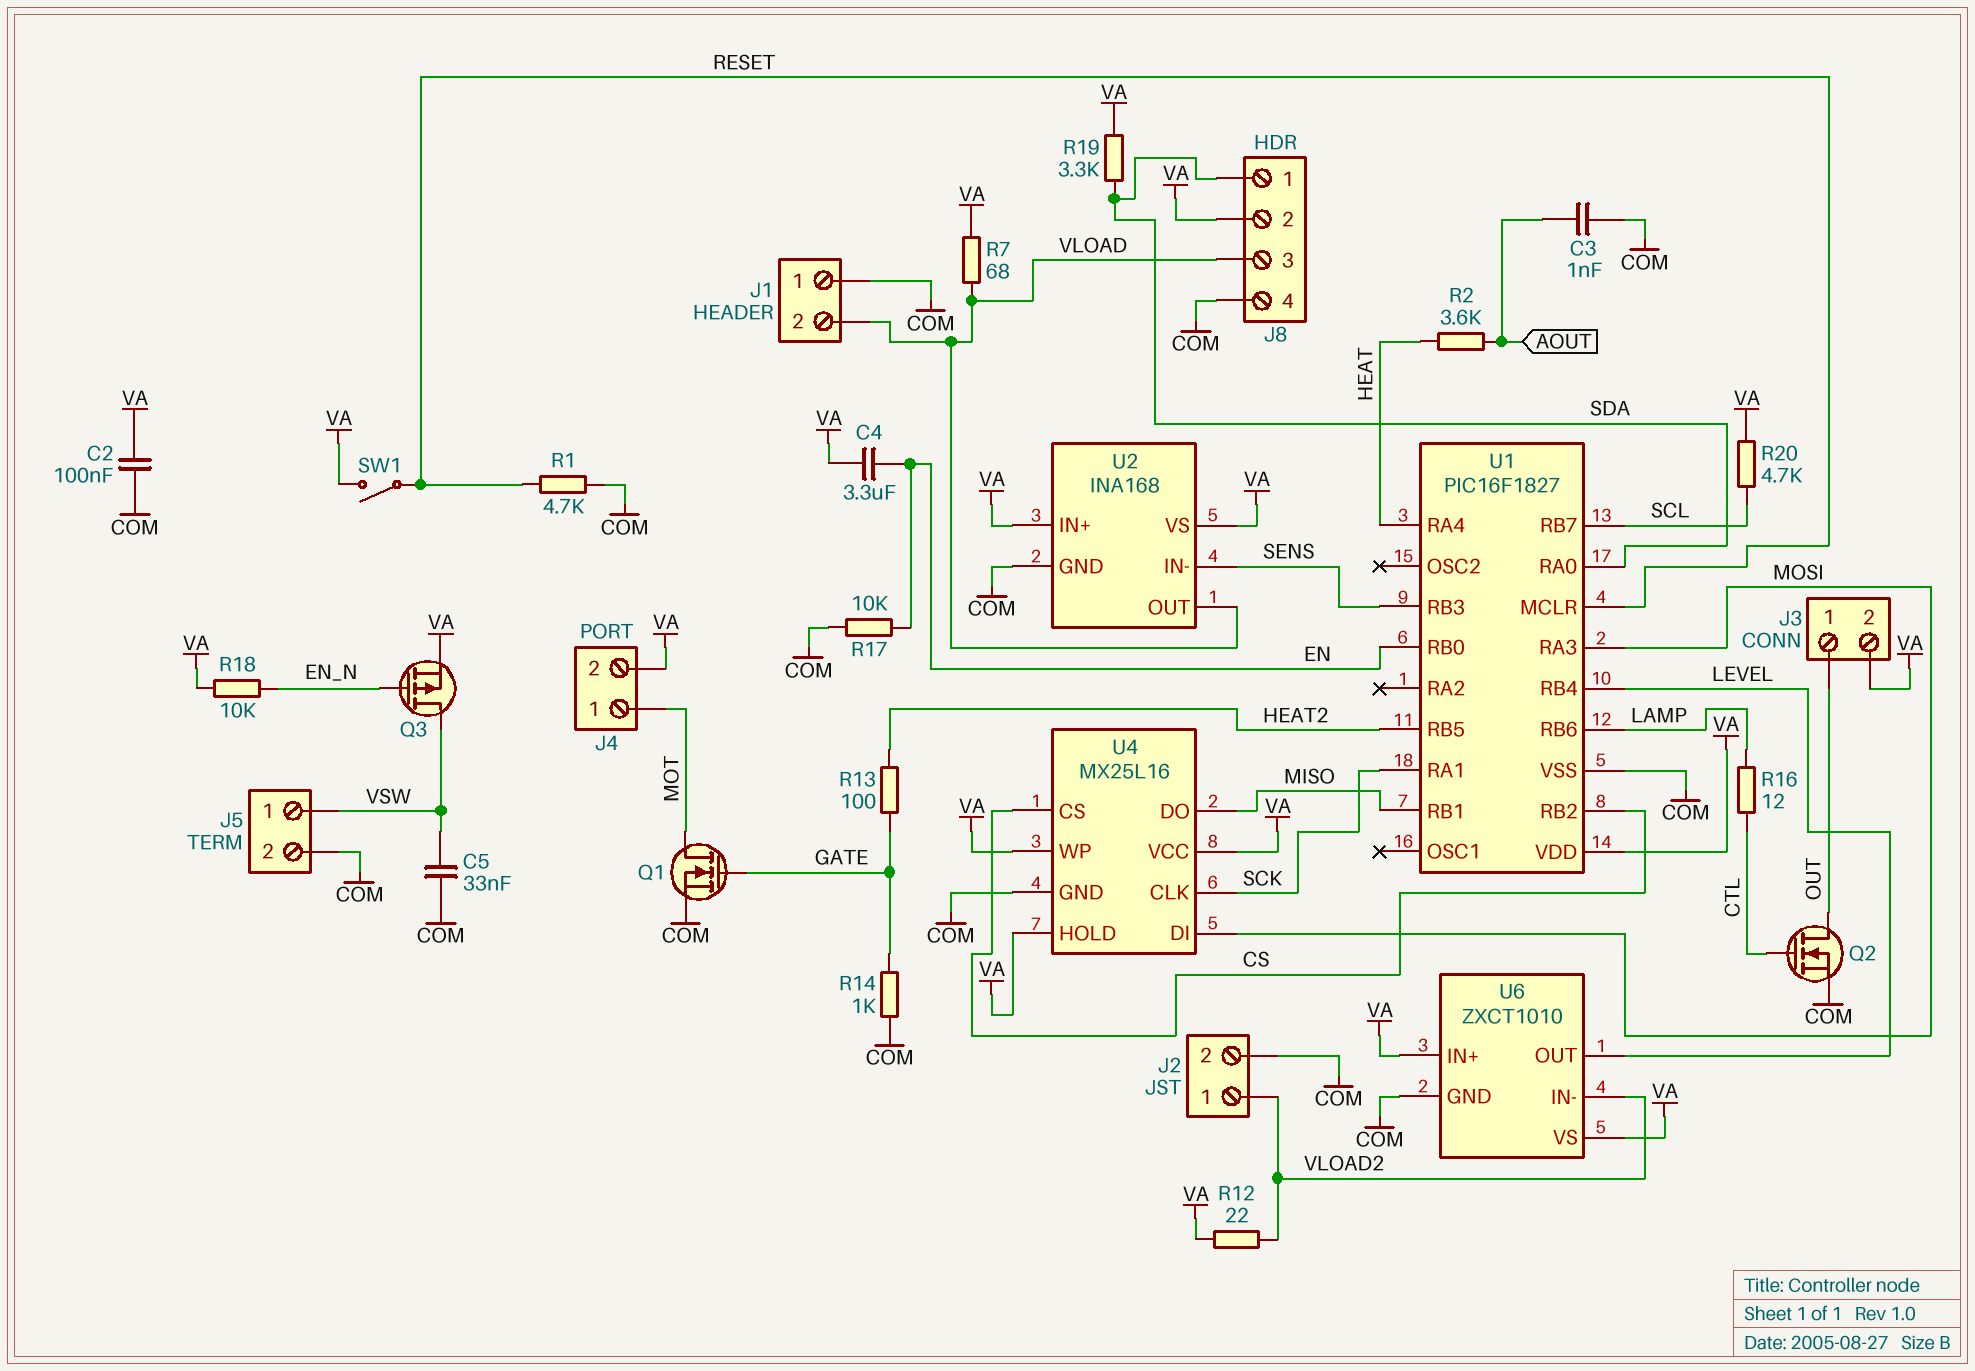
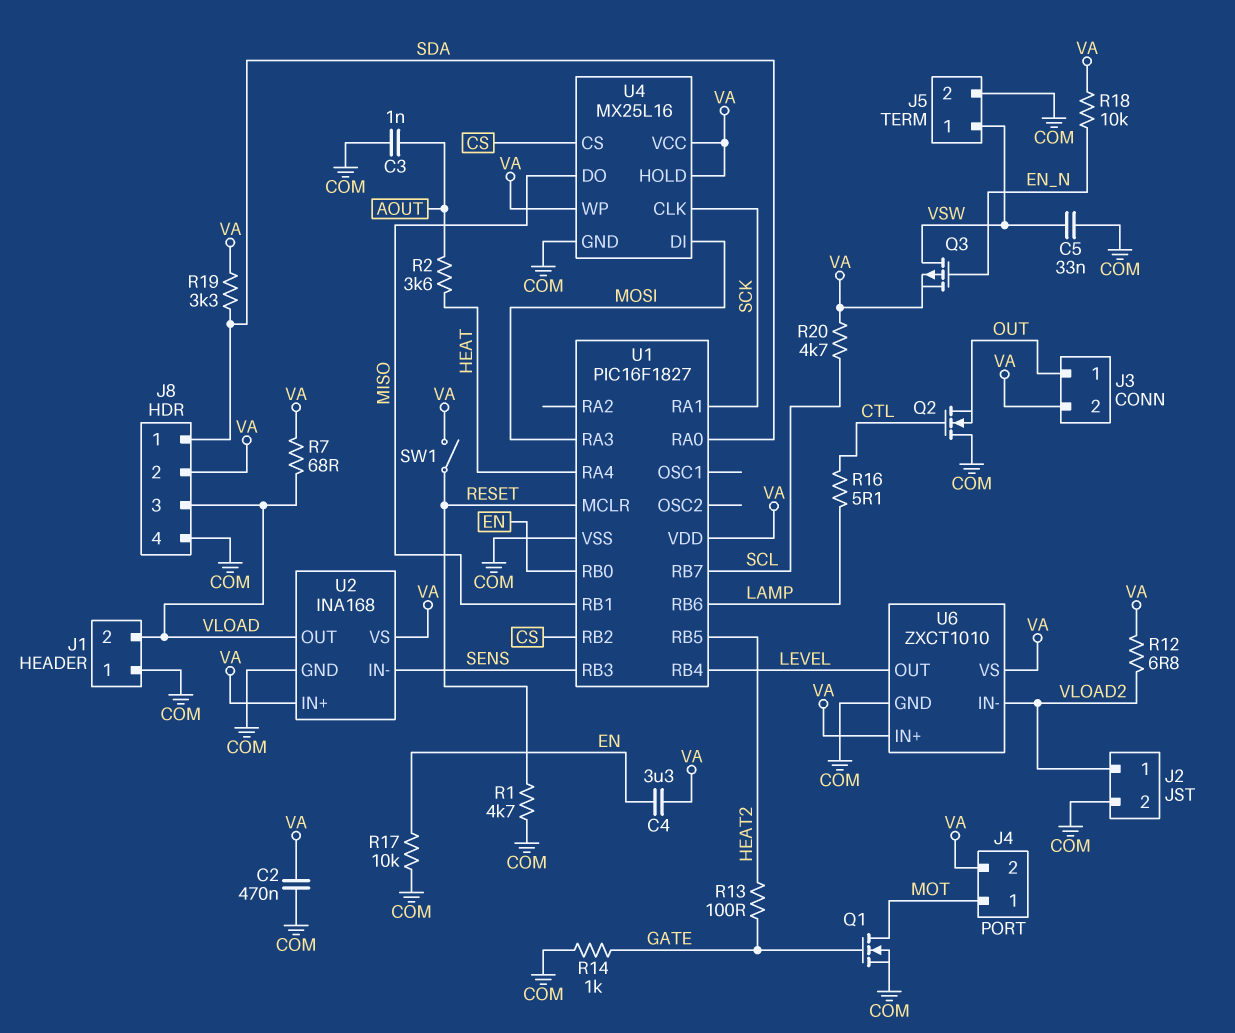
C2: 100nF (COM, VA) -> 470nF (COM, VA)
Q2: NMOS (G CTL, D OUT, S COM) -> NMOS (G CTL, D COM, S OUT)
R12: 22 (VA, VLOAD2) -> 6.8 (VA, VLOAD2)
R16: 12 (CTL, LAMP) -> 5.1 (CTL, LAMP)

